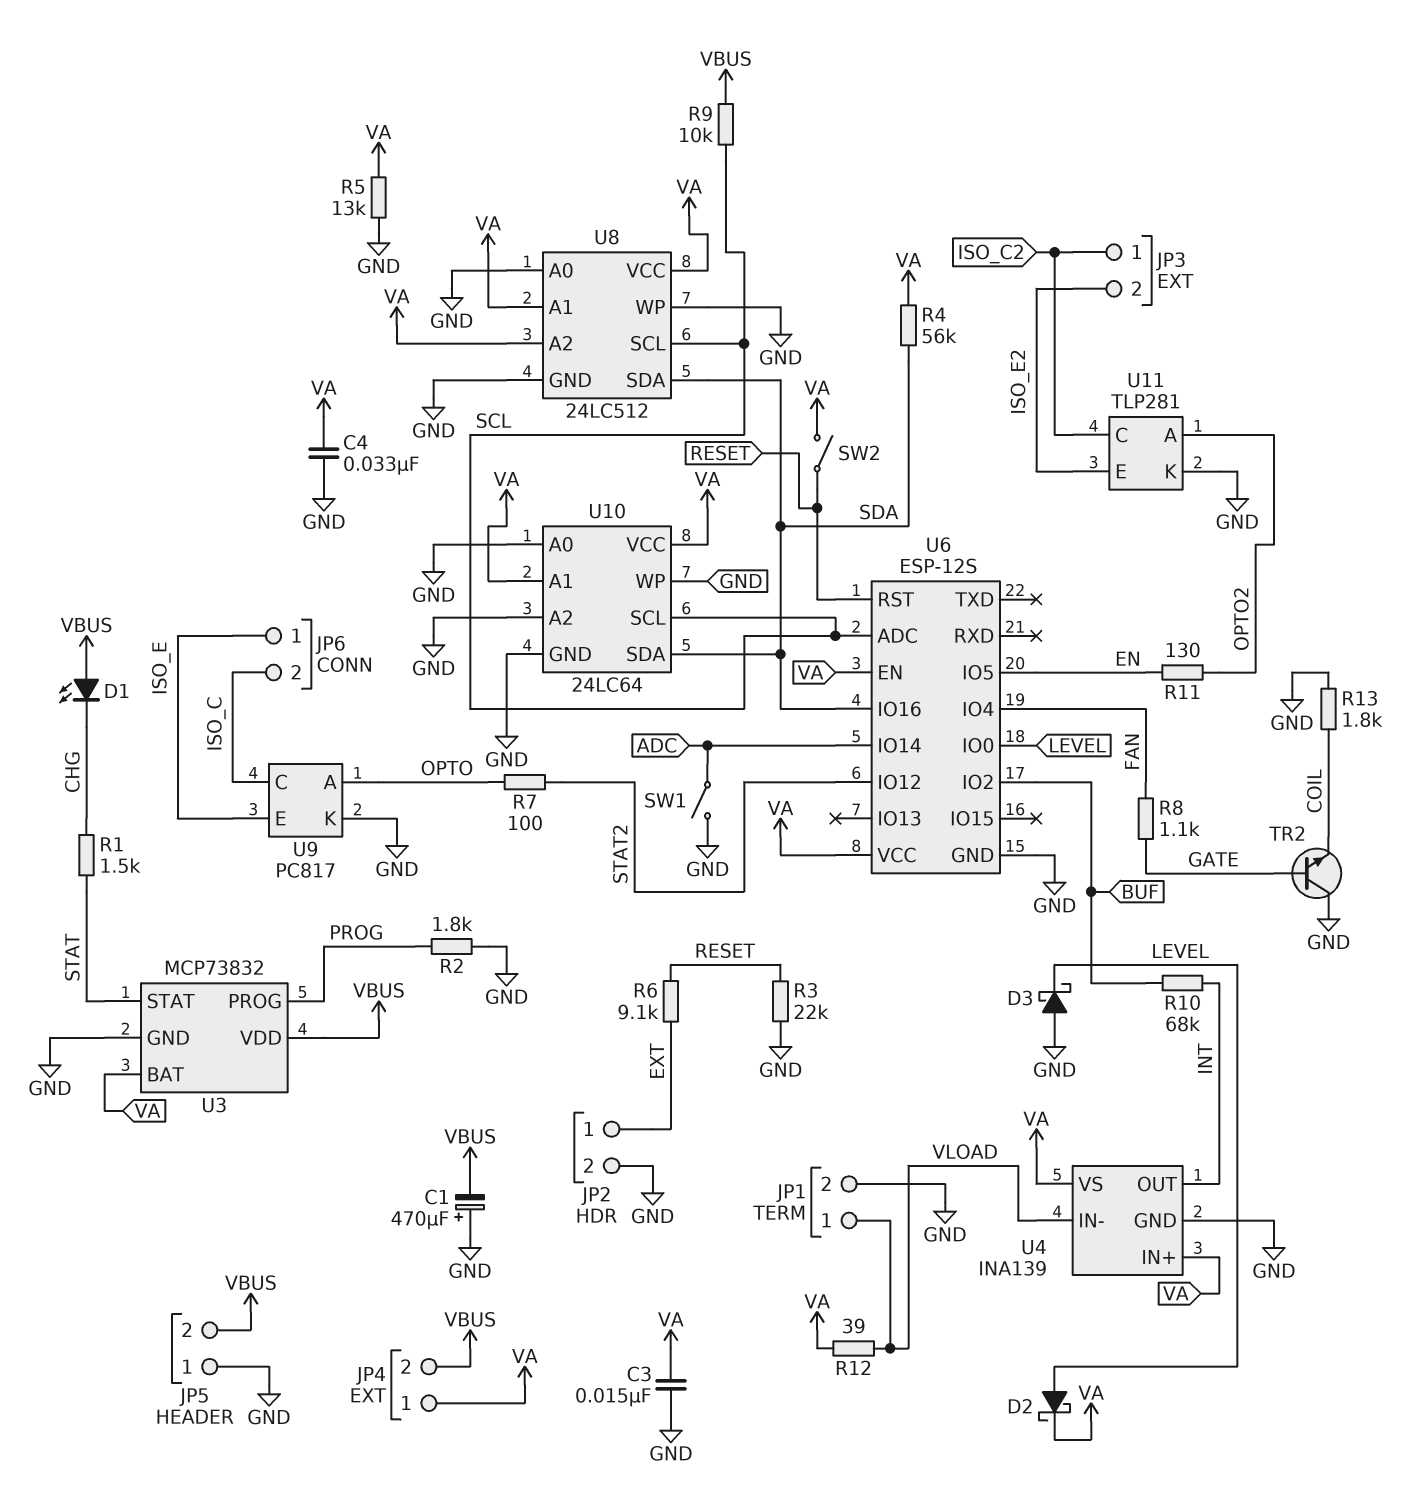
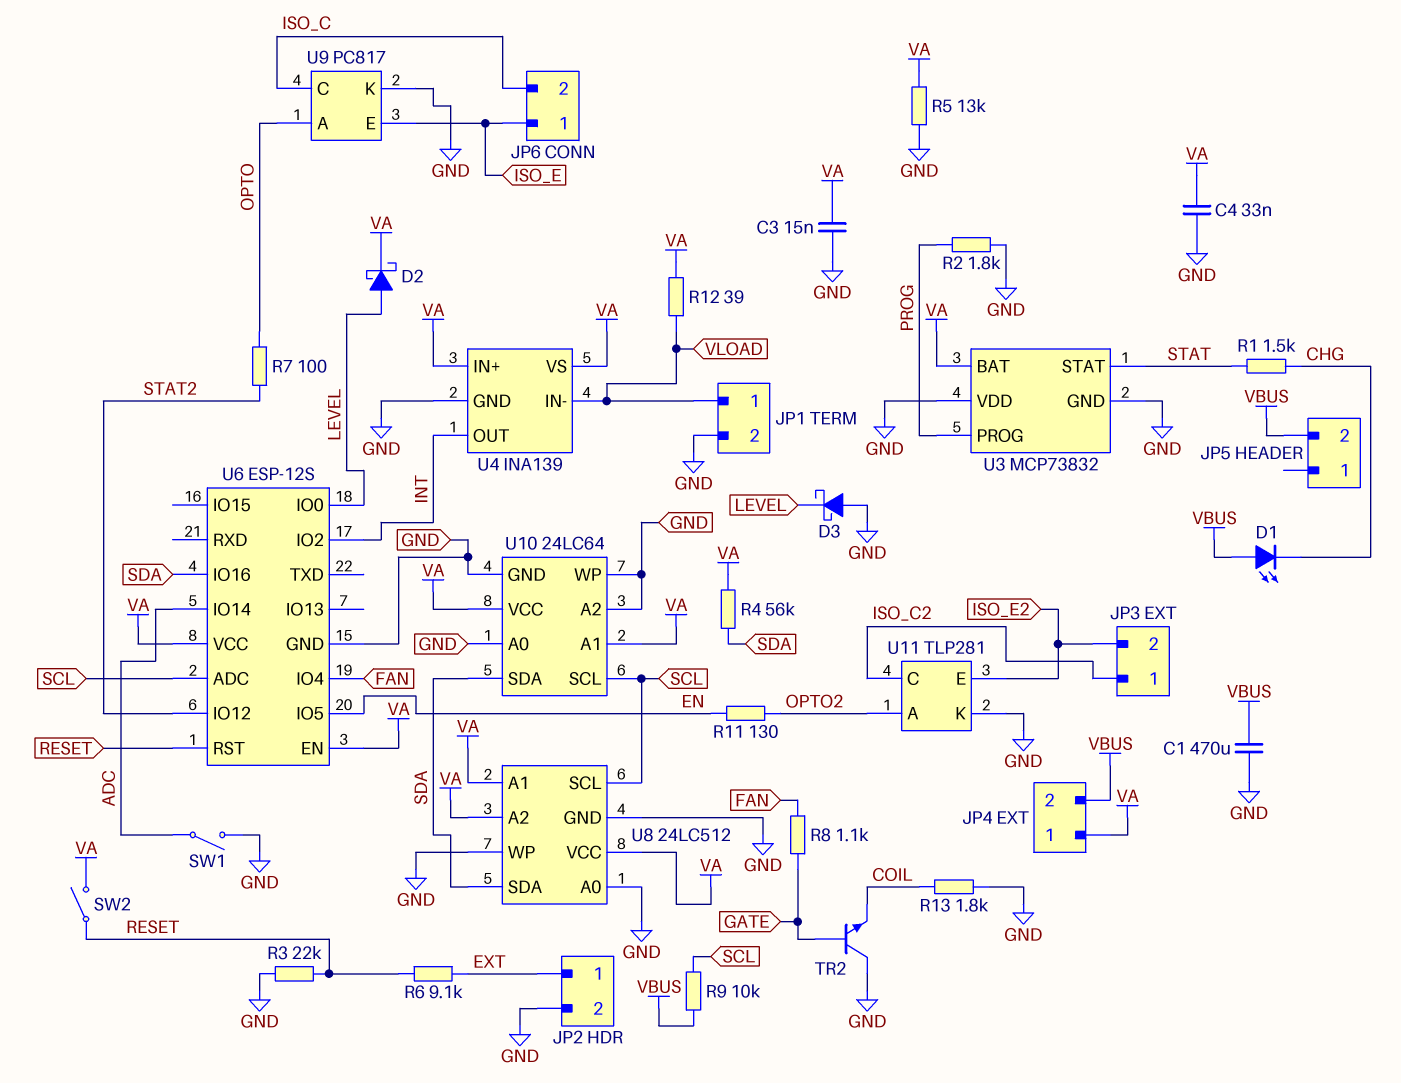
C1: 470uF (plus GND, minus VBUS) -> 470uF (GND, VBUS)
JP5 pin 1: GND -> none
R10: 68k (BUF, INT) -> none
U3 pin VDD: VBUS -> GND
U6 pin IO2: BUF -> INT

